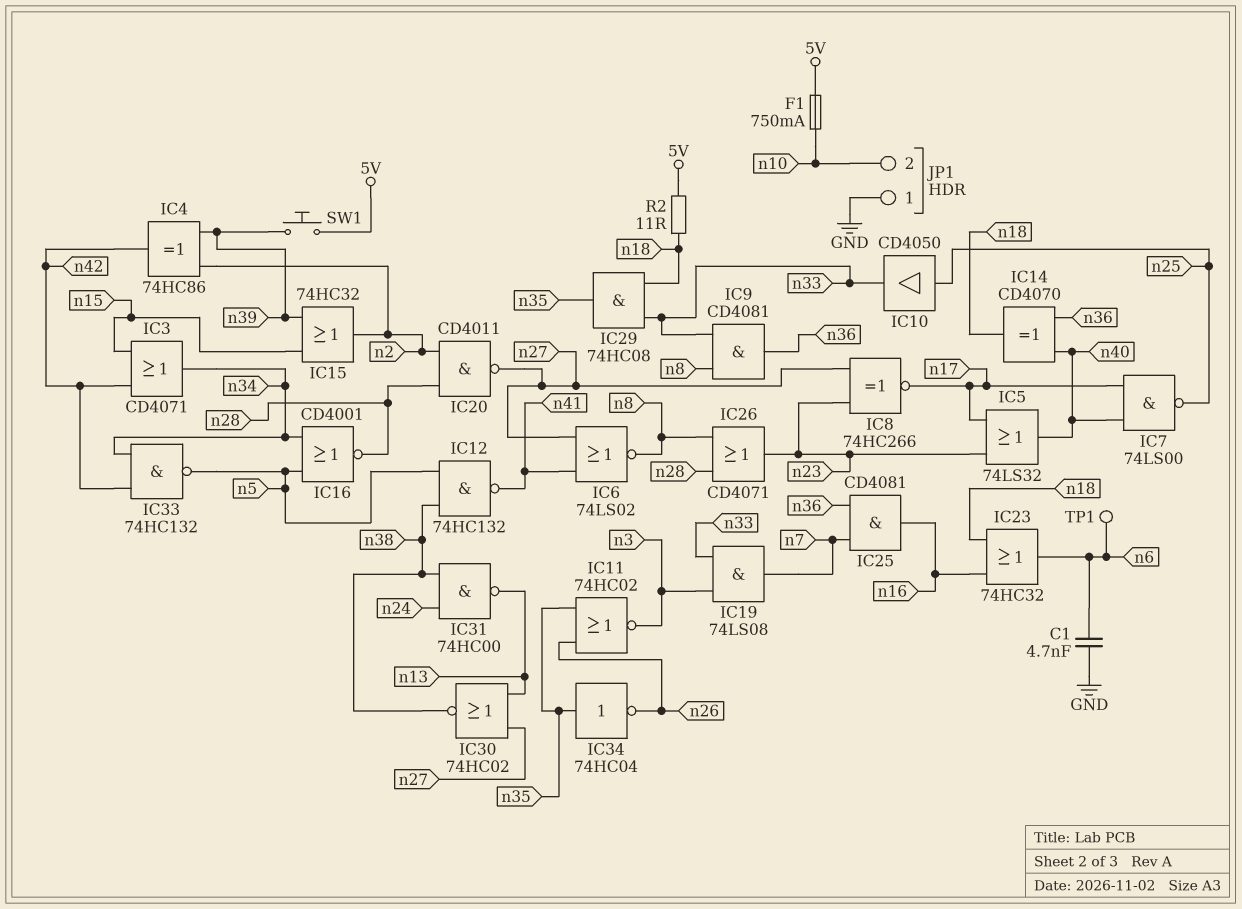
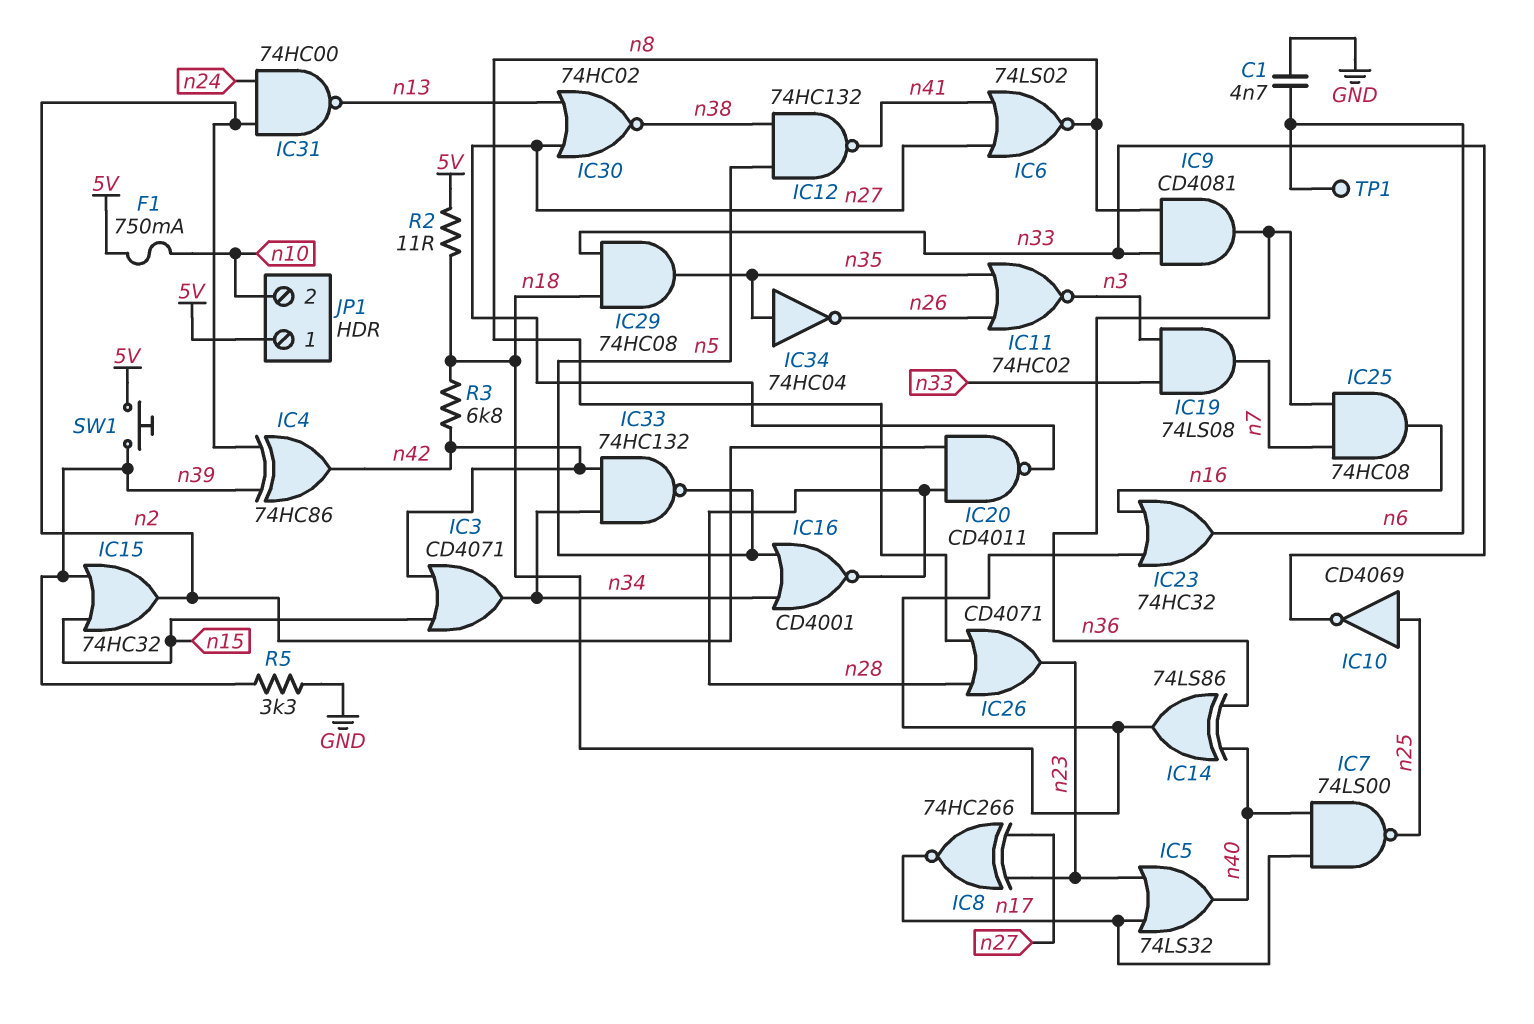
IC10: buffer CD4050 (in n25, out n33) -> NOT CD4069 (in n25, out n33)
IC14: XOR CD4070 (in n36, in n40, out n18) -> XOR 74LS86 (in n36, in n40, out n18)
IC25: AND CD4081 (in n7, in n36, out n16) -> AND 74HC08 (in n7, in n36, out n16)
IC31: NAND 74HC00 (in n24, in n38, out n13) -> NAND 74HC00 (in n2, in n24, out n13)
JP1 pin 1: GND -> 5V
R3: none -> 6.8k (n18, n42)
R5: none -> 3.3k (GND, n39)

